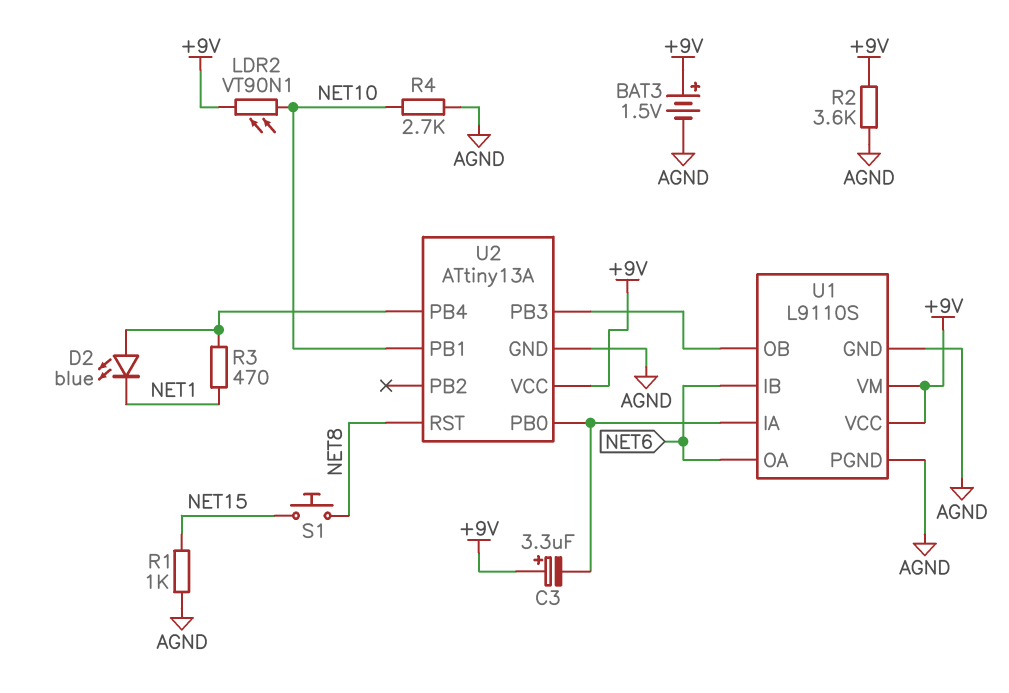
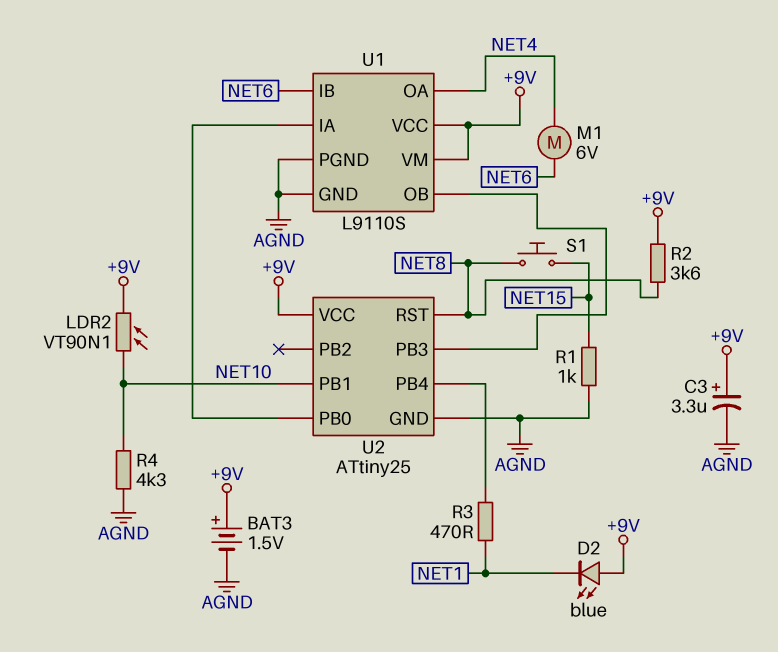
C3: 3.3uF (plus +9V, minus U1/IA) -> 3.3uF (plus +9V, minus AGND)
D2: LED blue (A U2/PB4, K NET1) -> LED blue (A +9V, K NET1)
M1: none -> motor 6V (NET4, NET6)
R2: 3.6k (+9V, AGND) -> 3.6k (+9V, NET8)
R4: 2.7k (AGND, NET10) -> 4.3k (AGND, NET10)
U1 pin OA: NET6 -> NET4
U2: ATtiny13A -> ATtiny25

